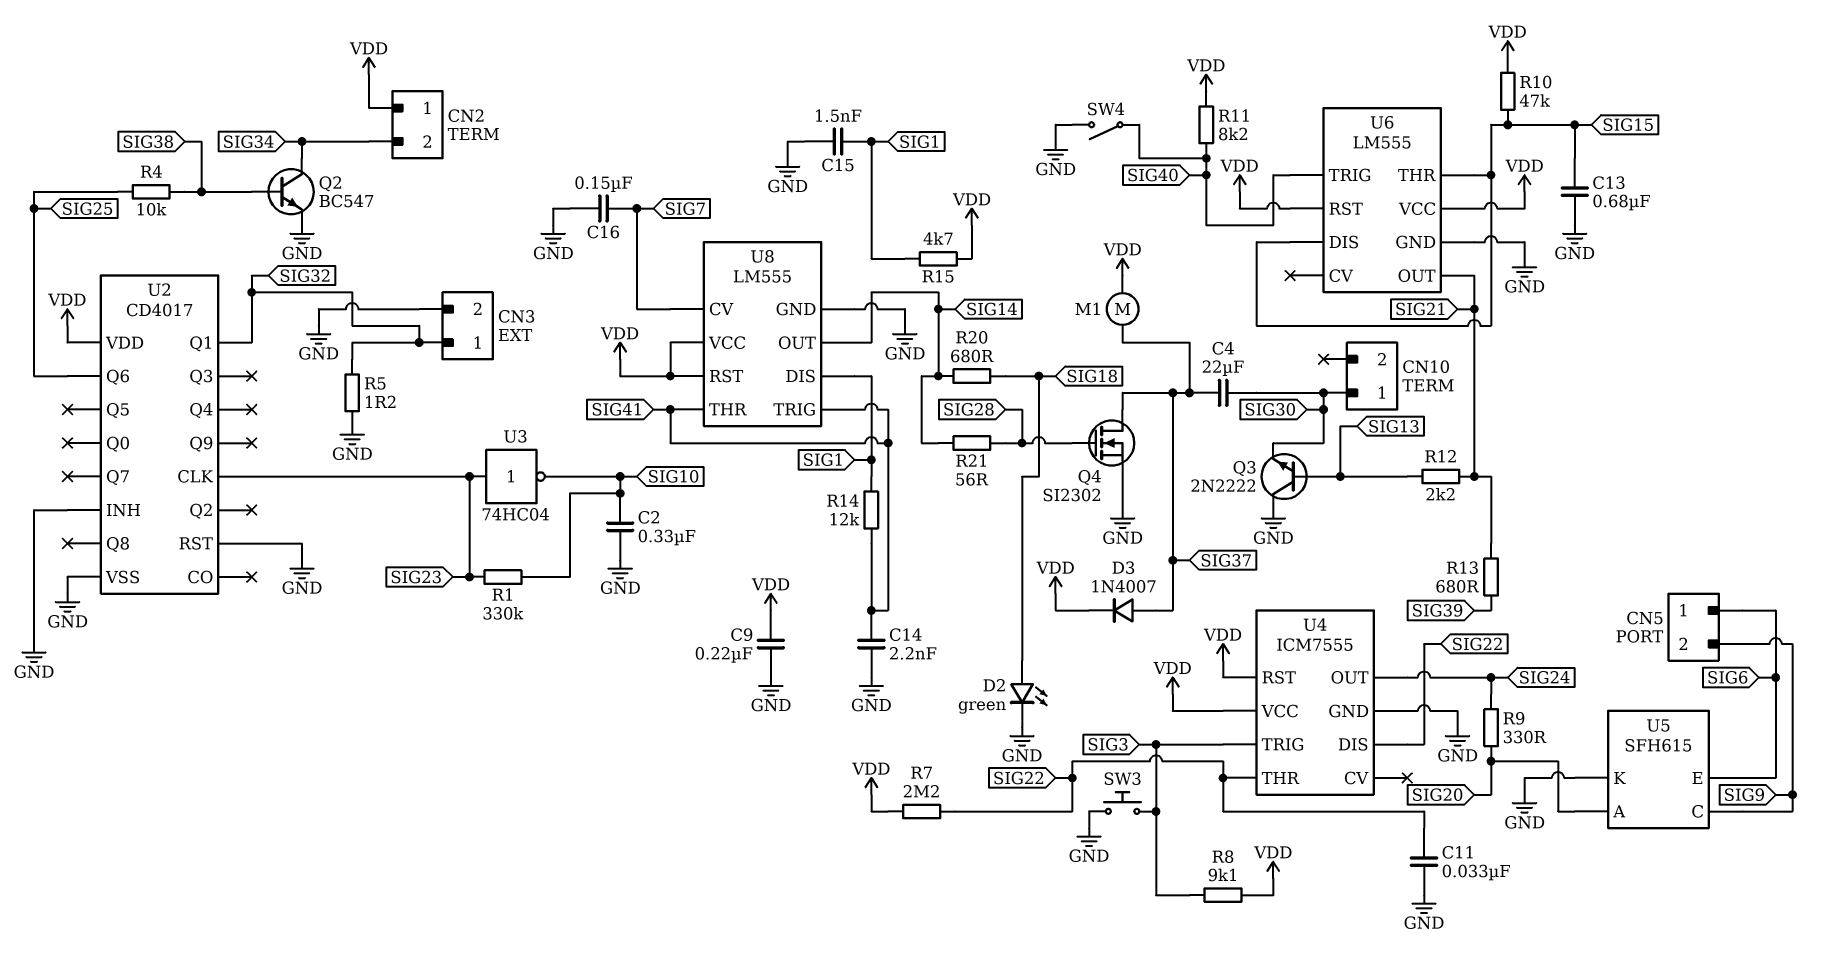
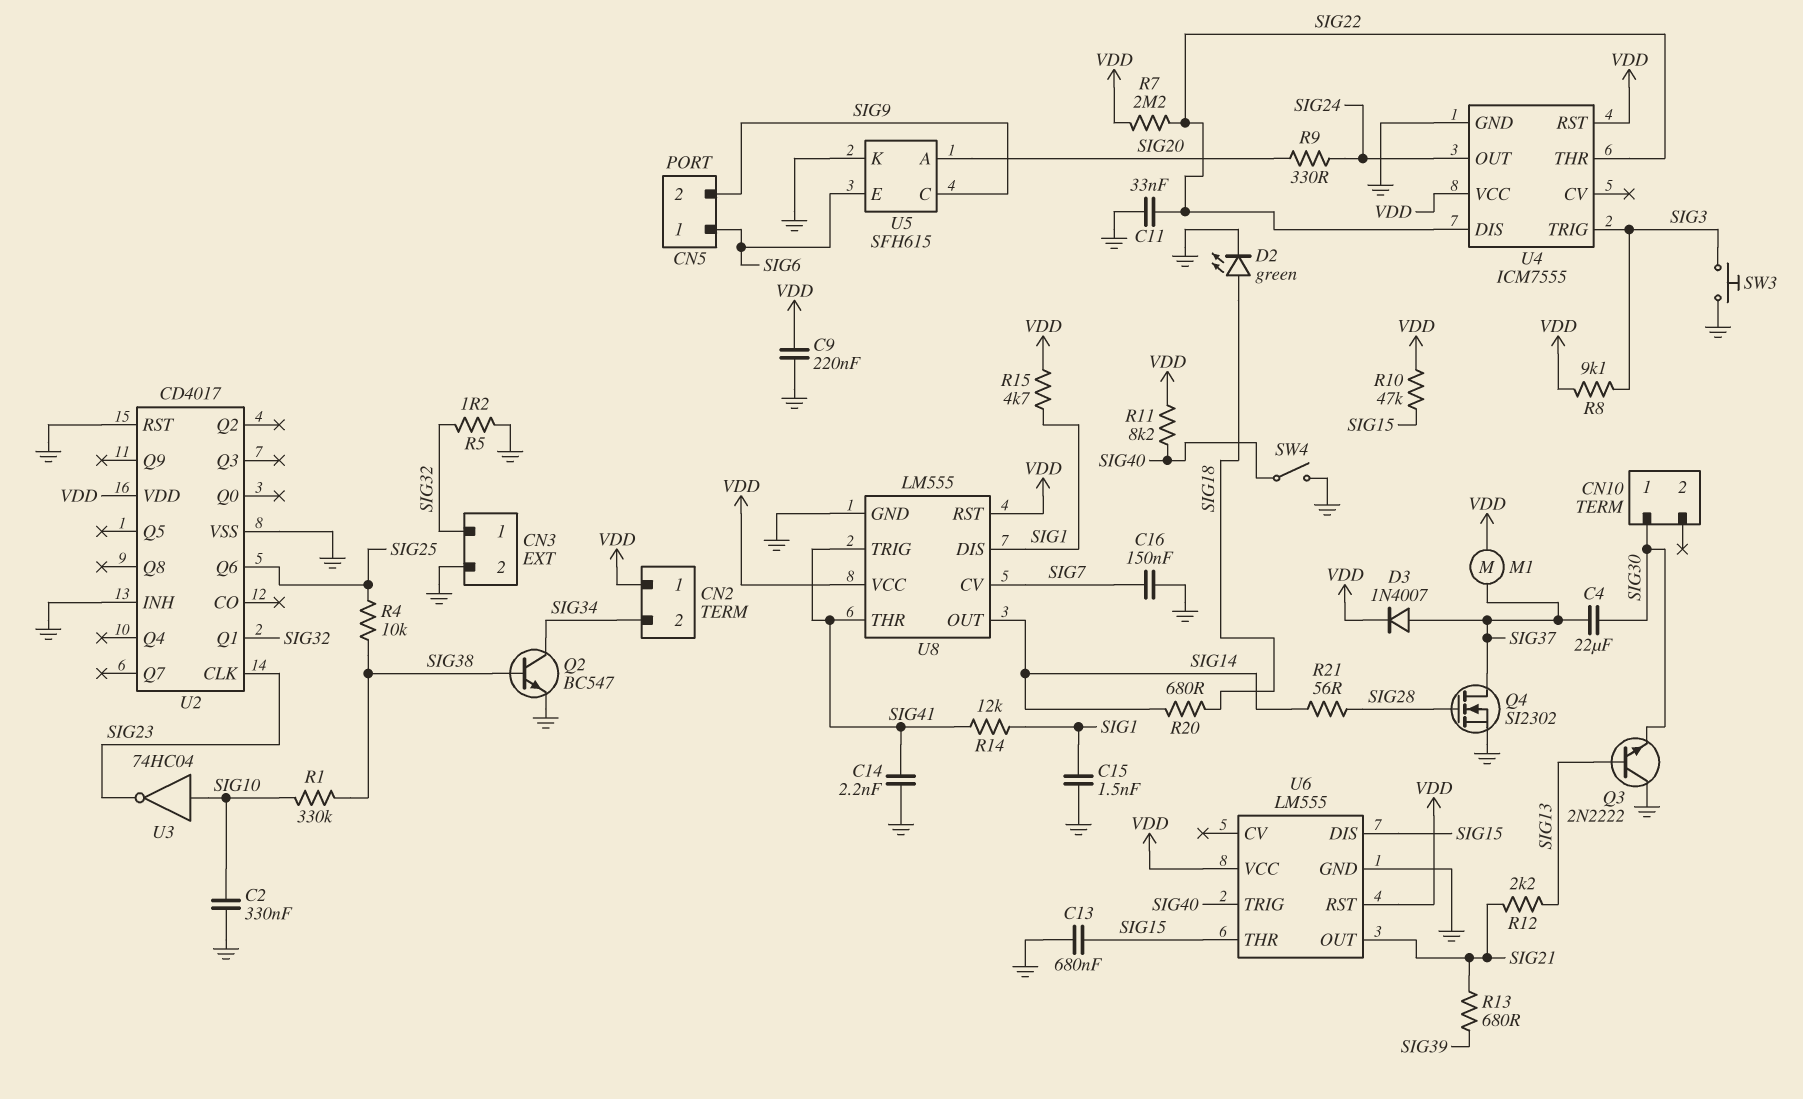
R1: 330k (SIG10, SIG23) -> 330k (SIG10, SIG38)
U3: NOT 74HC04 (in SIG23, out SIG10) -> NOT 74HC04 (in SIG10, out SIG23)

